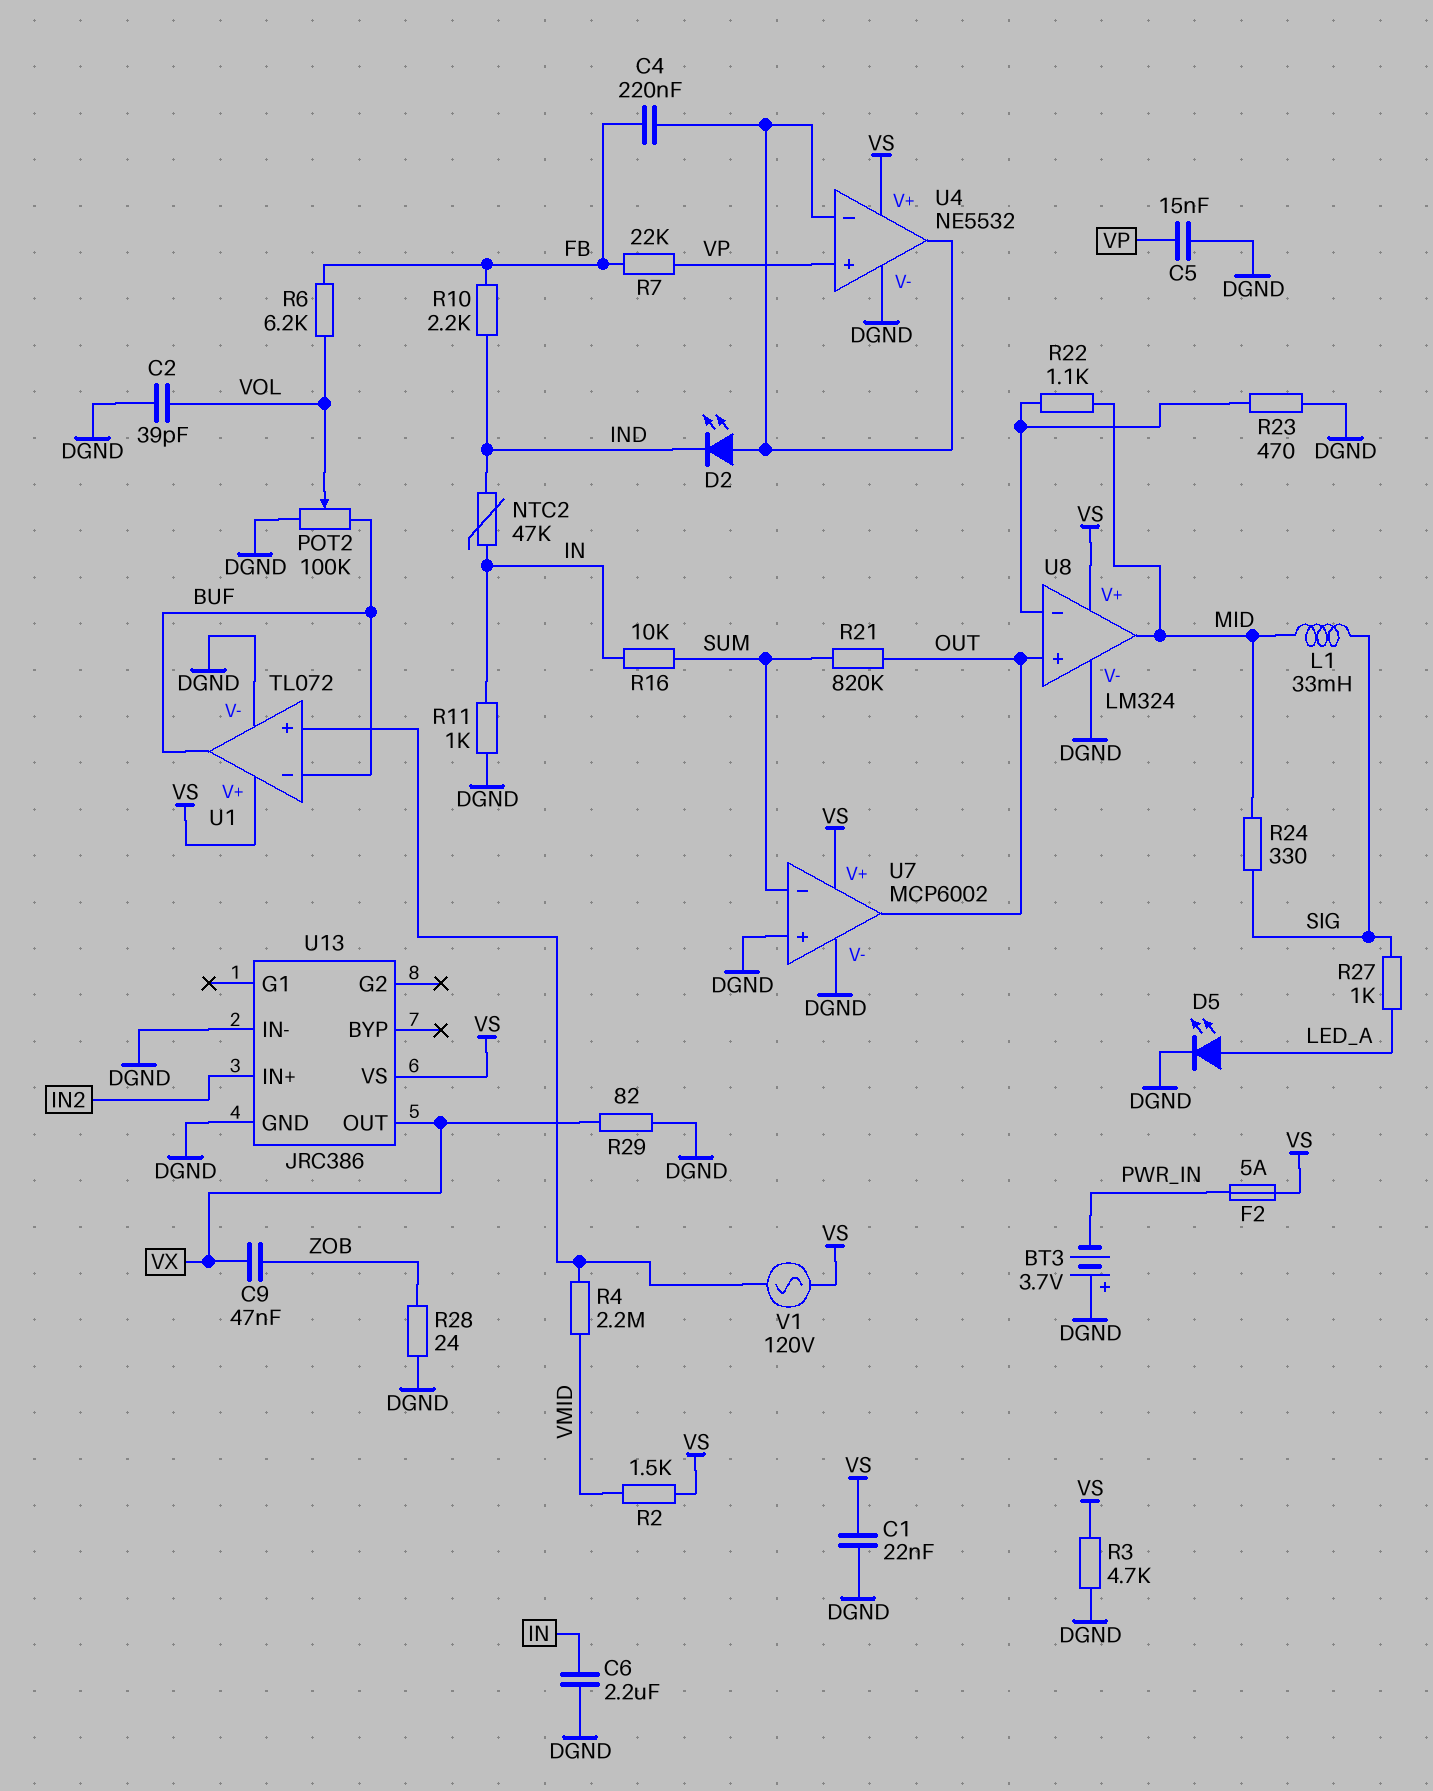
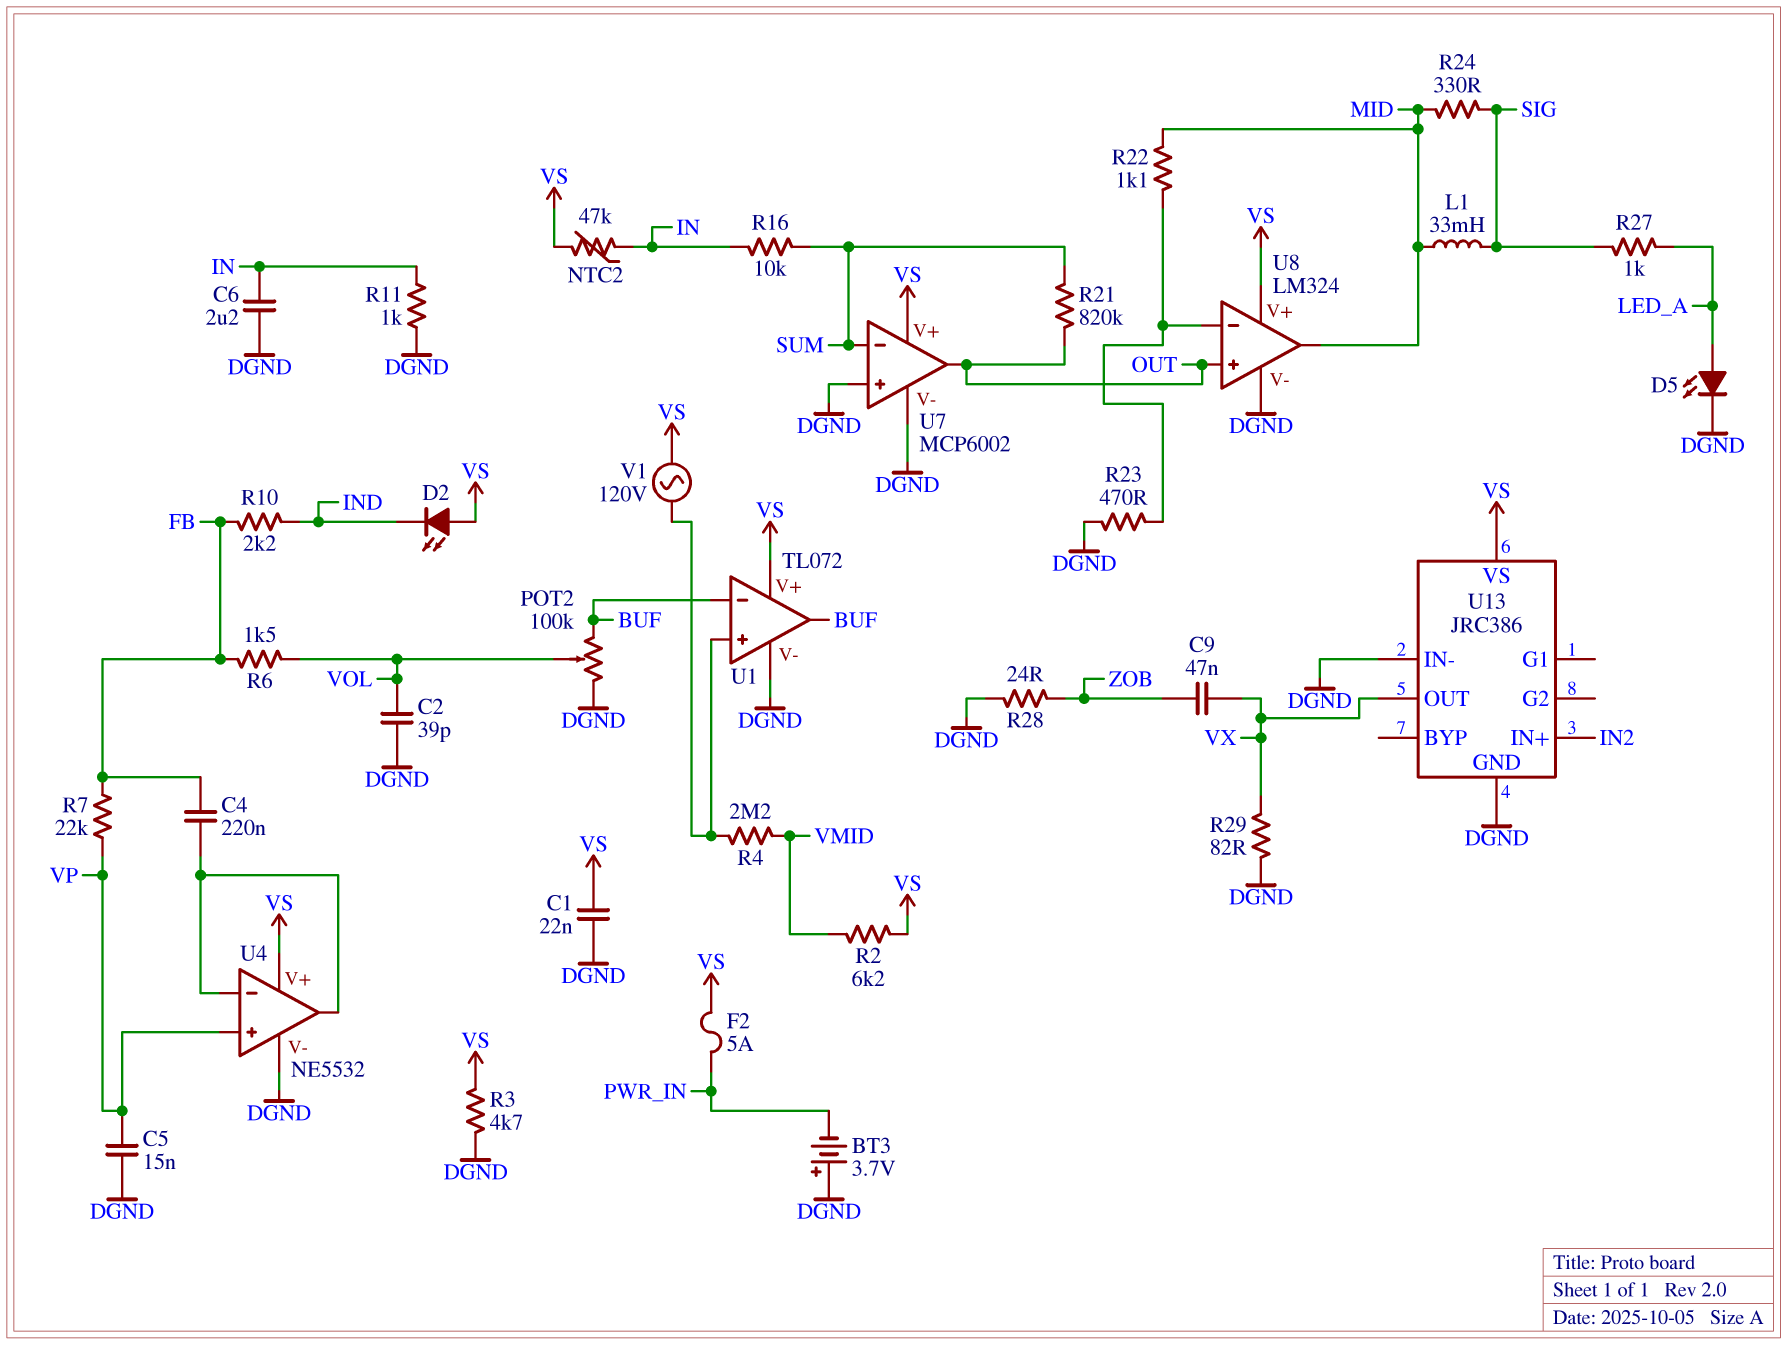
D2: LED (A U4/in-, K IND) -> LED (A VS, K IND)
NTC2: 47k (IN, IND) -> 47k (IN, VS)
R2: 1.5k (VMID, VS) -> 6.2k (VMID, VS)
R6: 6.2k (FB, VOL) -> 1.5k (FB, VOL)

